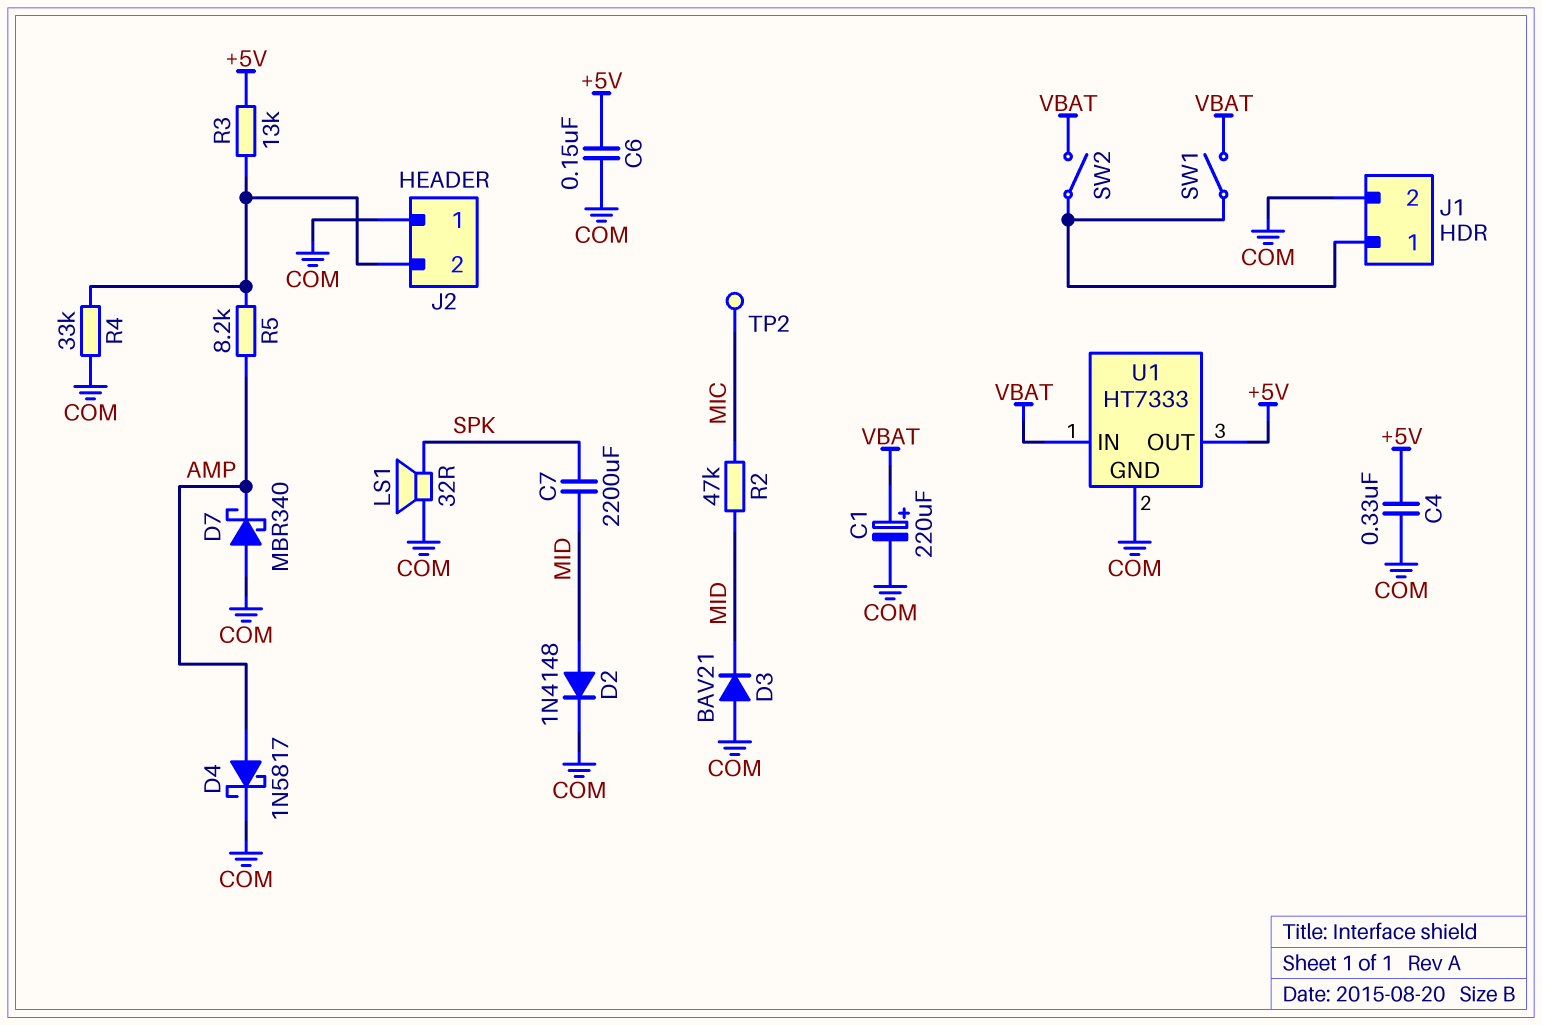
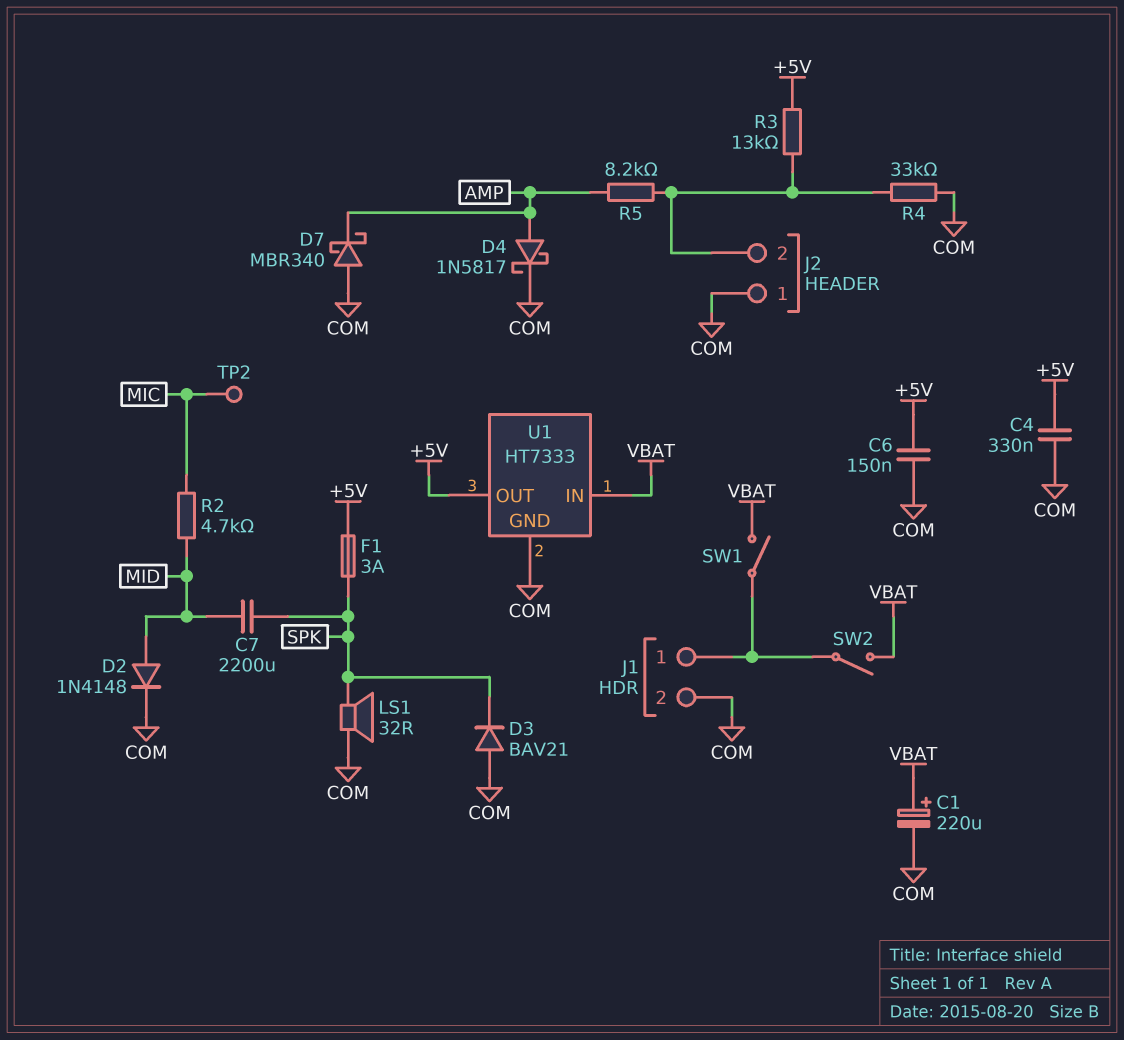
D3: diode BAV21 (A COM, K MID) -> diode BAV21 (A COM, K SPK)
F1: none -> 3A (+5V, SPK)
R2: 47k (MIC, MID) -> 4.7k (MIC, MID)

